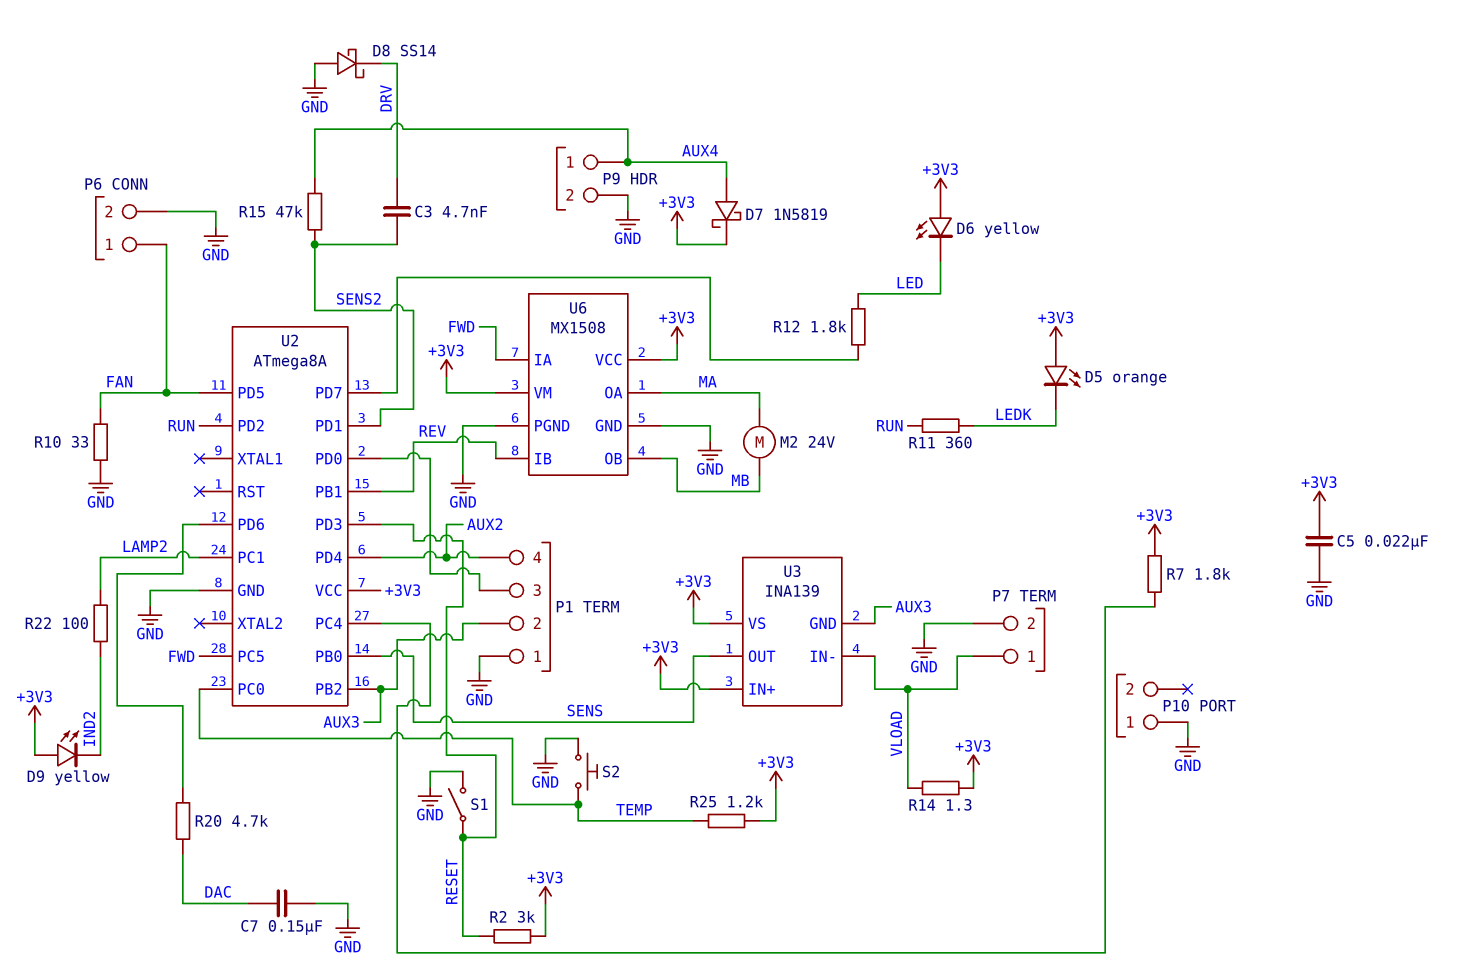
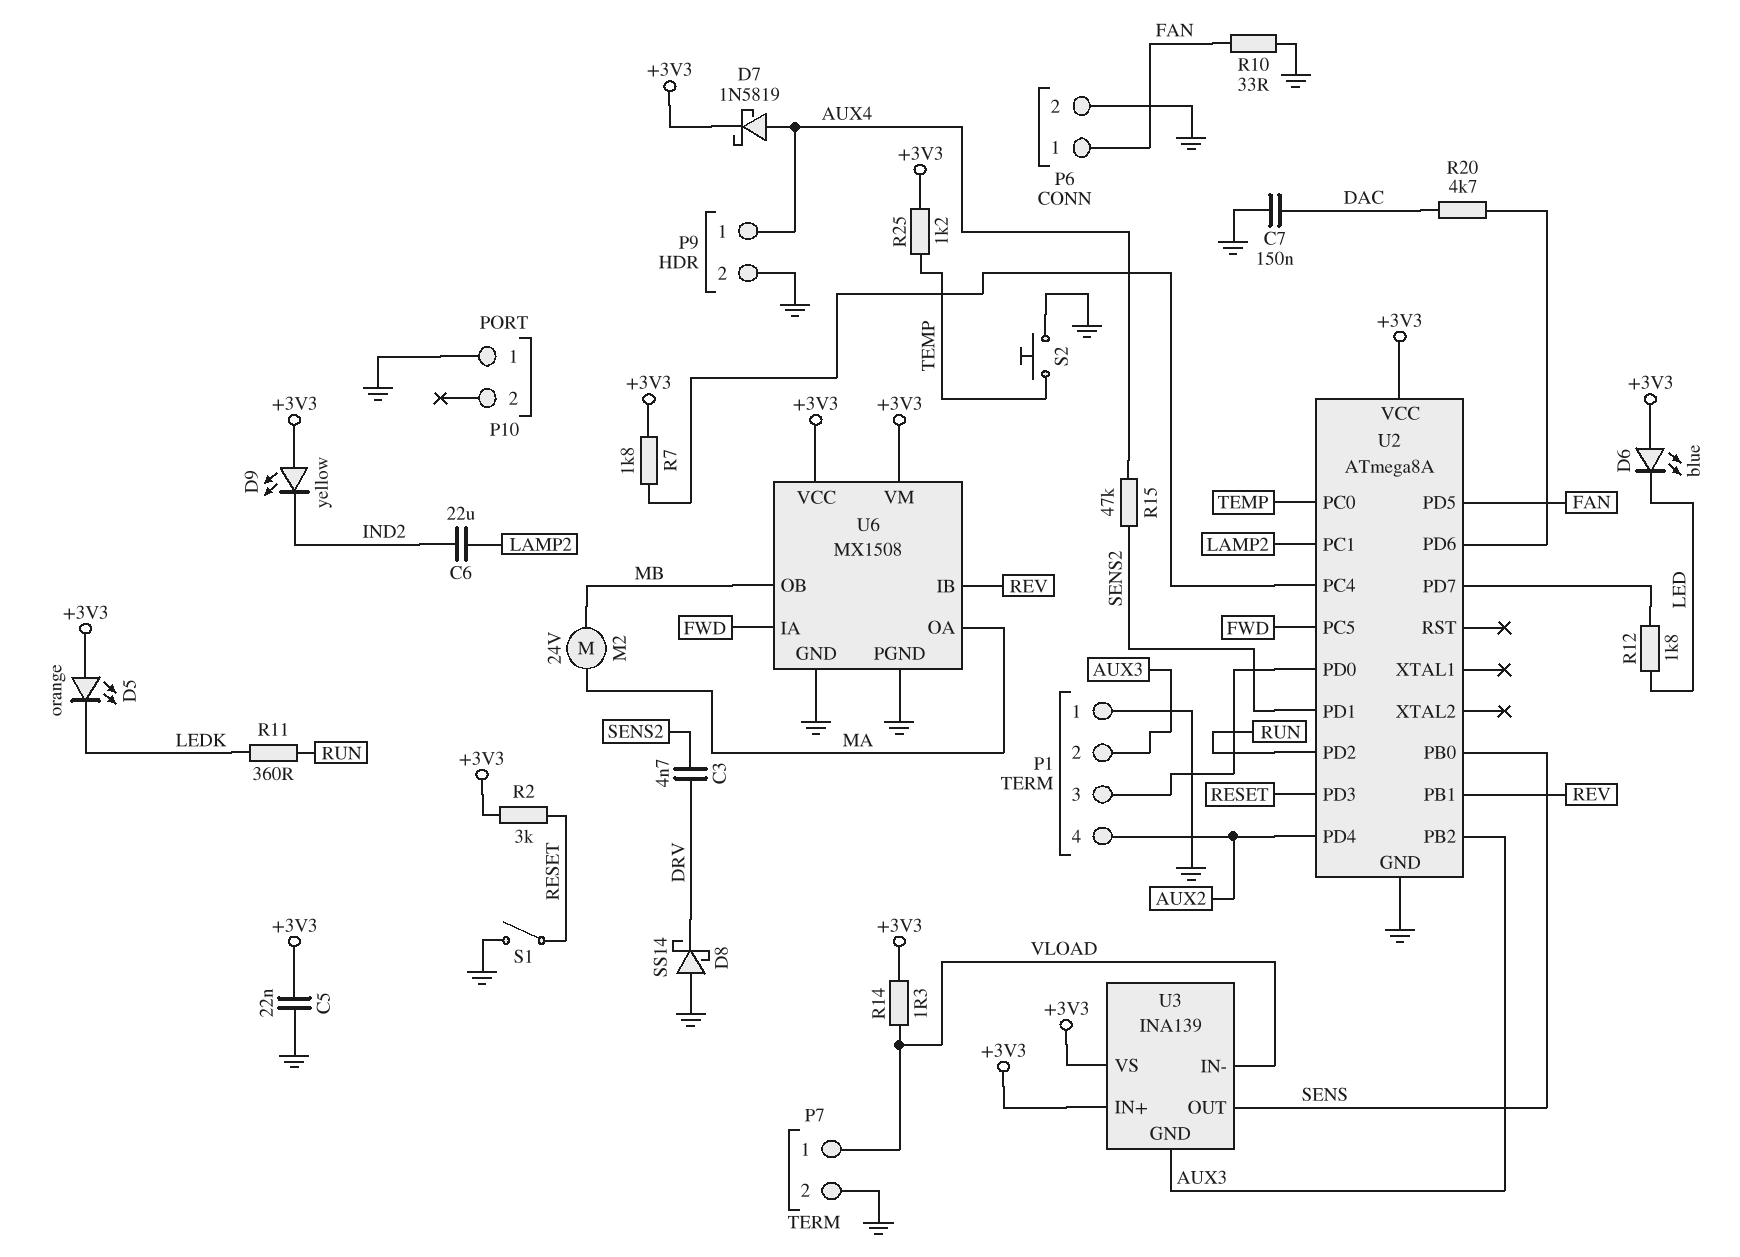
C6: none -> 22uF (IND2, LAMP2)
D6: LED yellow (A +3V3, K LED) -> LED blue (A +3V3, K LED)
R22: 100 (IND2, LAMP2) -> none

